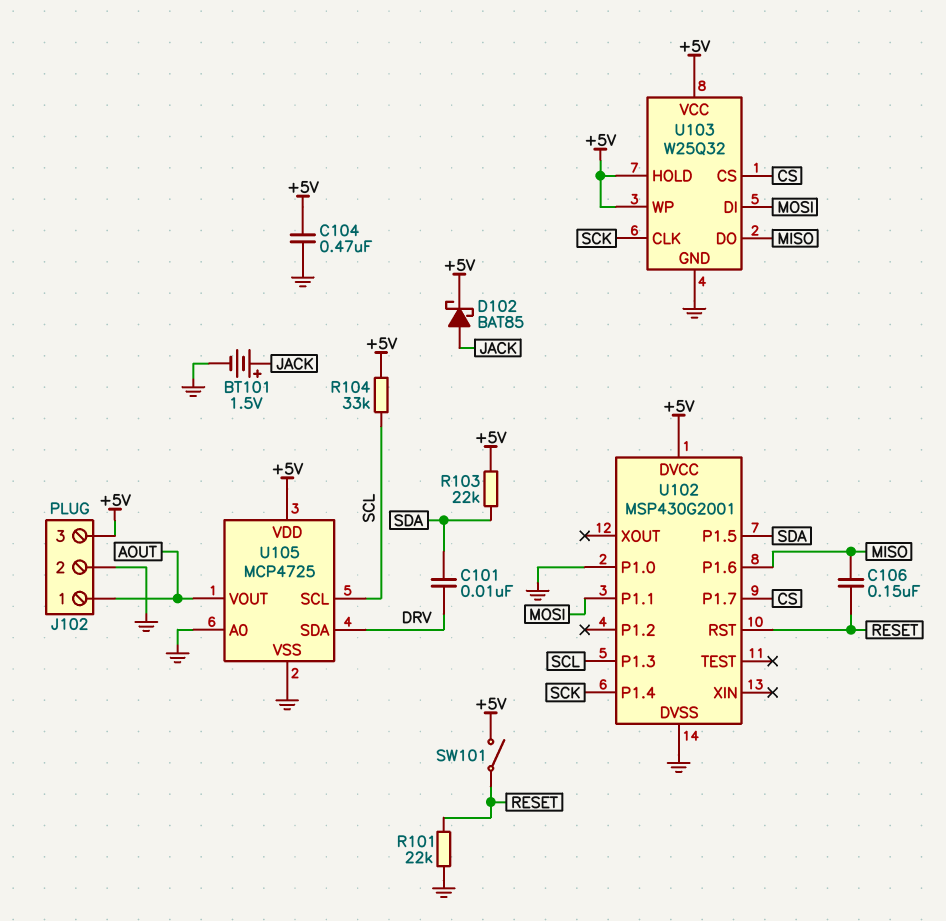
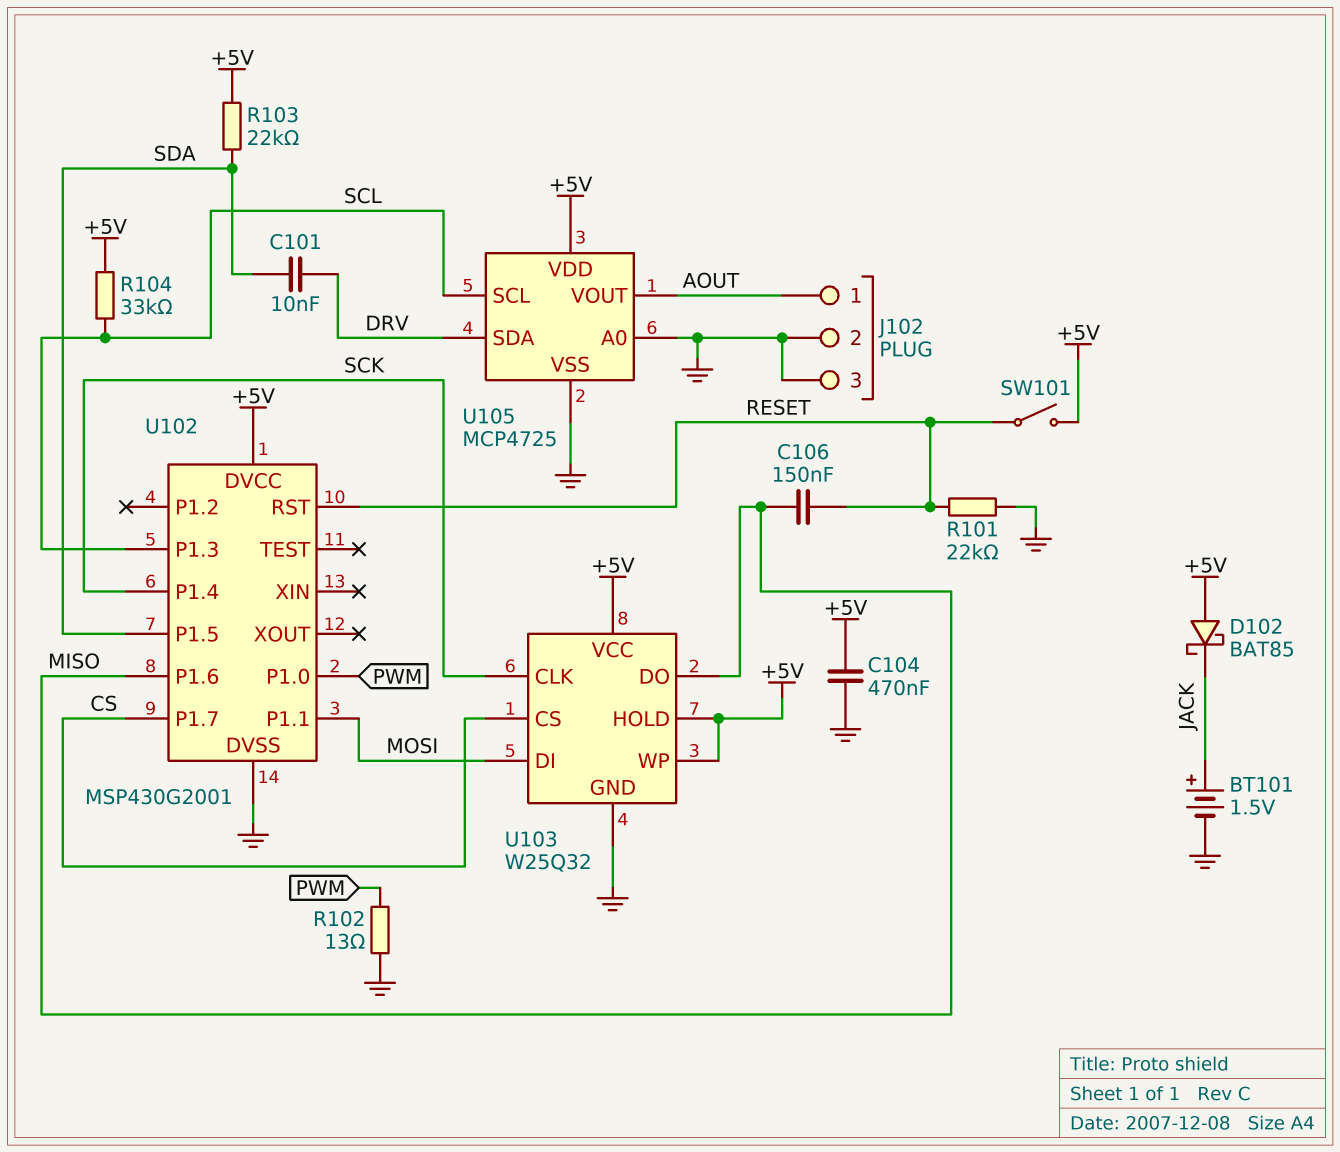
D102: schottky BAT85 (A JACK, K +5V) -> schottky BAT85 (A +5V, K JACK)
J102 pin 3: +5V -> GND
R102: none -> 13 (GND, PWM)
U102 pin P1.0: GND -> PWM

